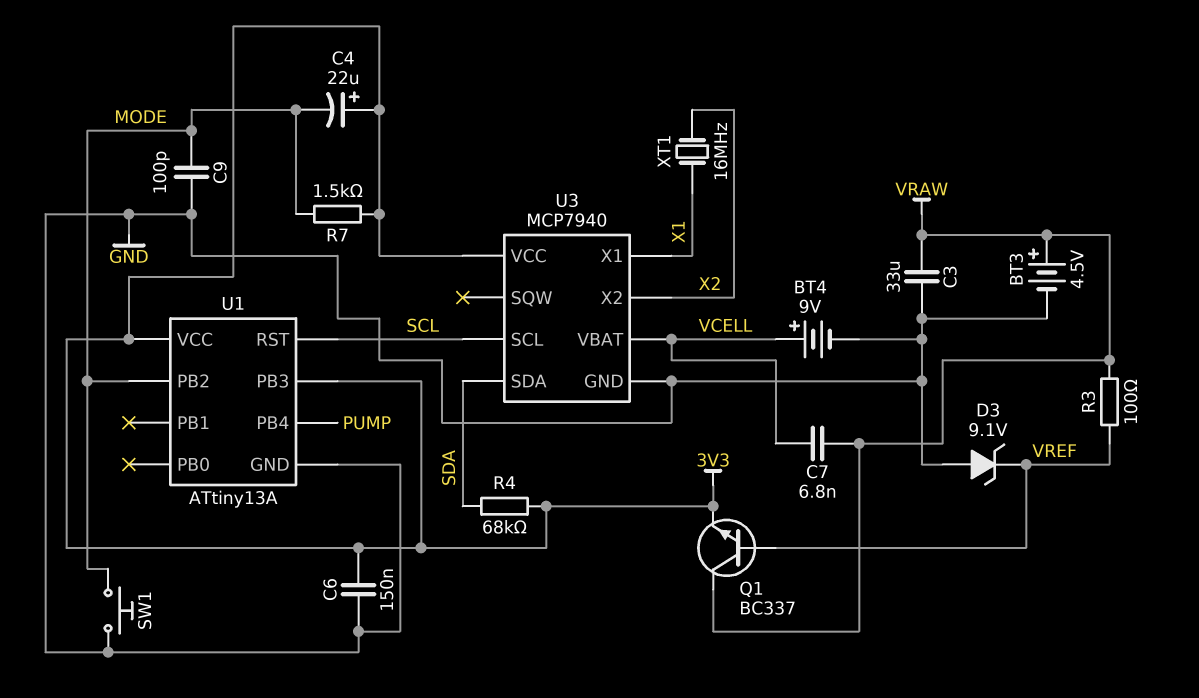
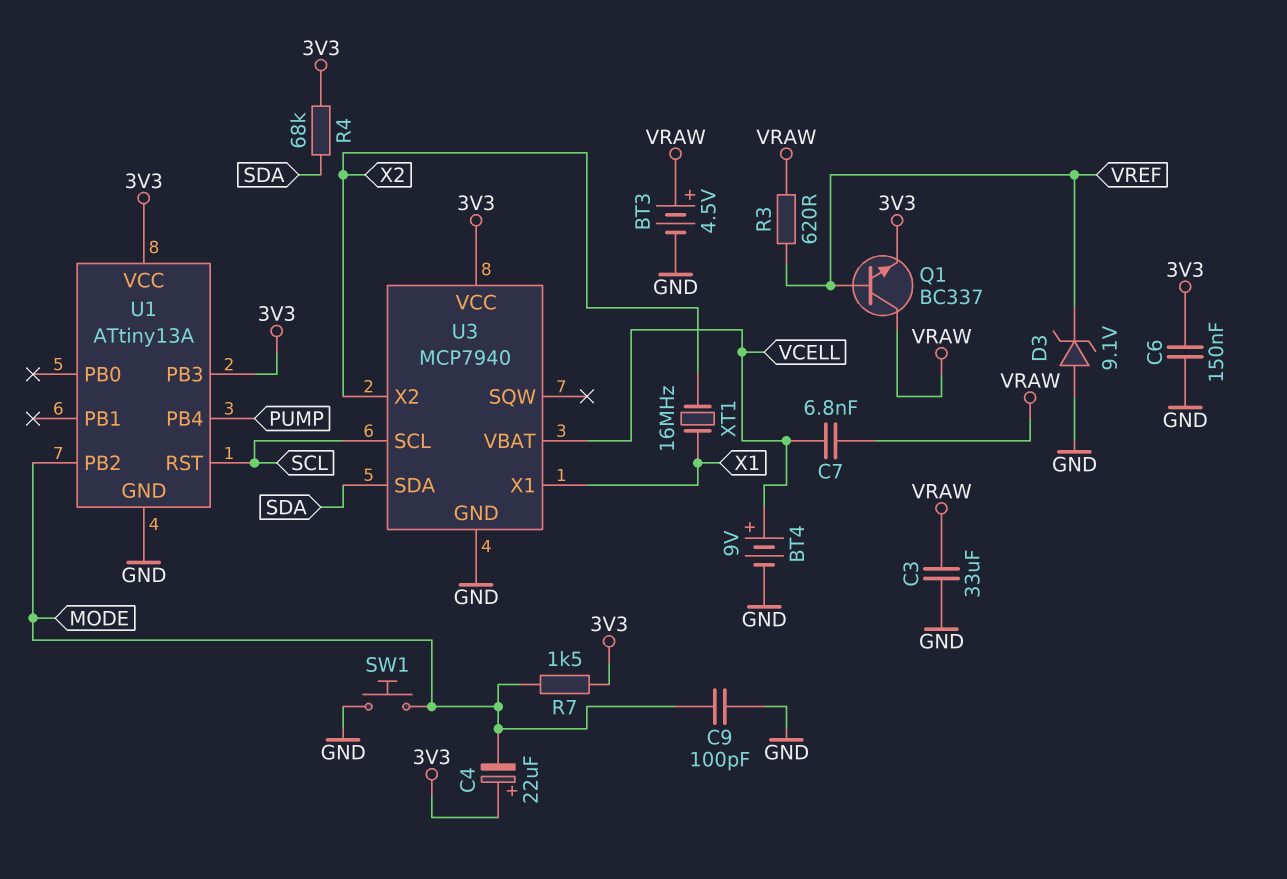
R3: 100 (VRAW, VREF) -> 620 (VRAW, VREF)

